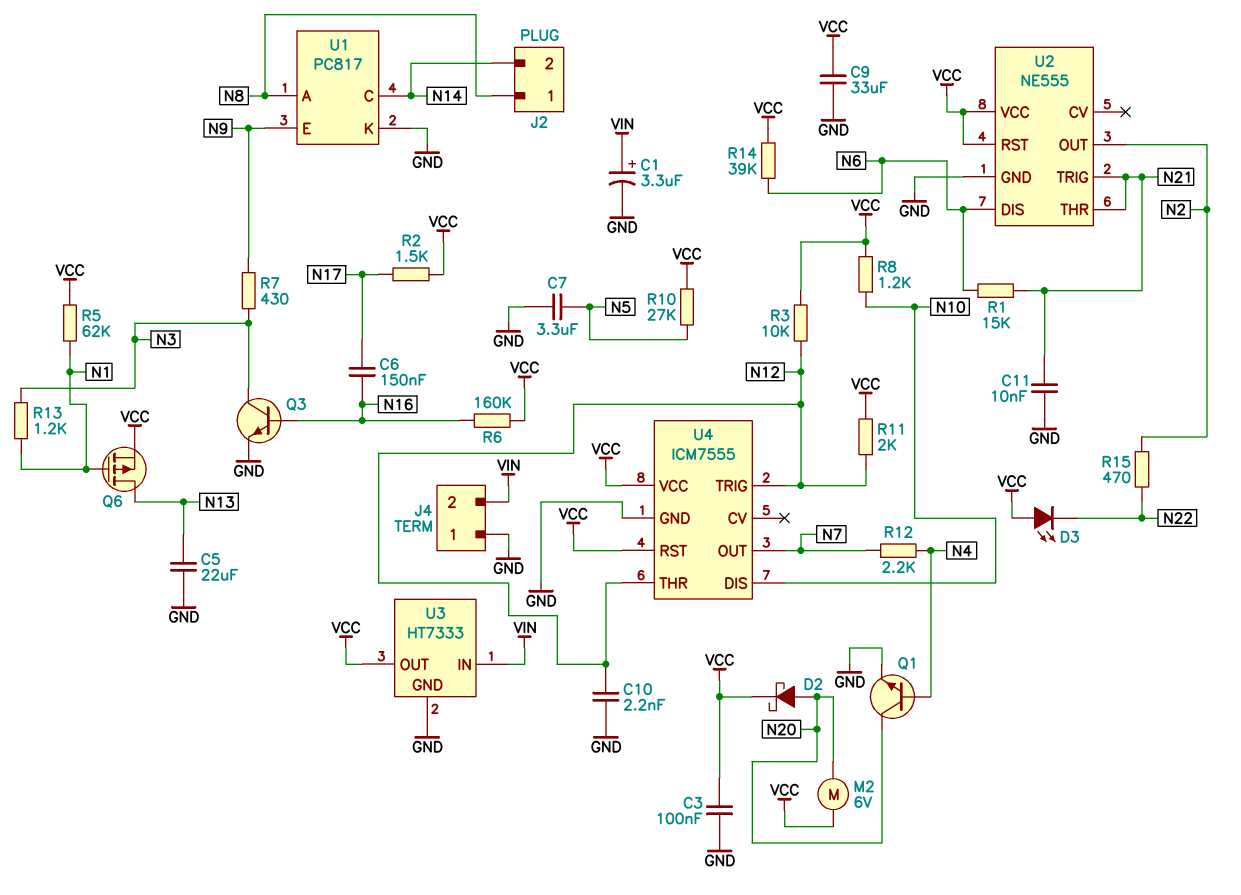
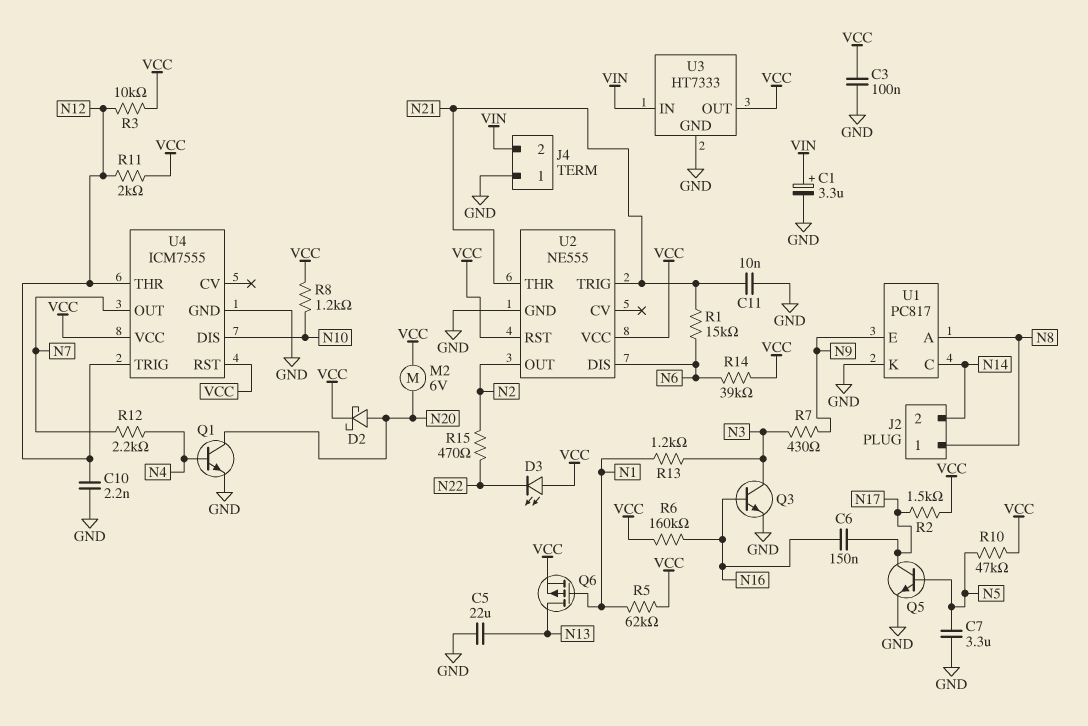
C9: 33uF (GND, VCC) -> none
Q5: none -> NPN (B N5, C N17, E GND)
R10: 27k (N5, VCC) -> 47k (N5, VCC)

